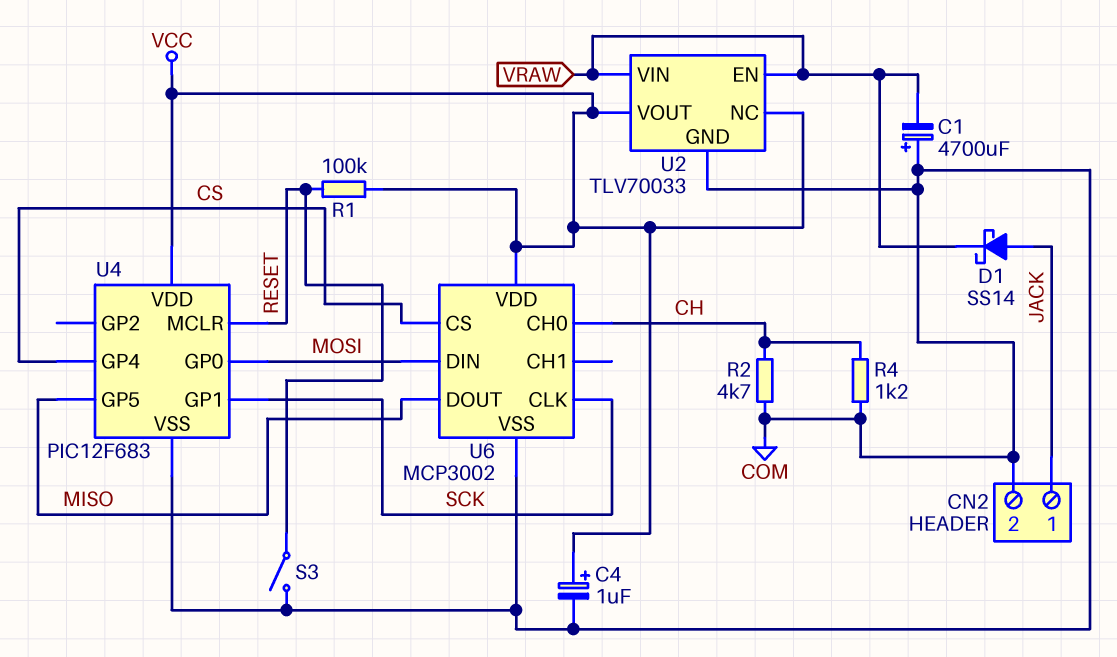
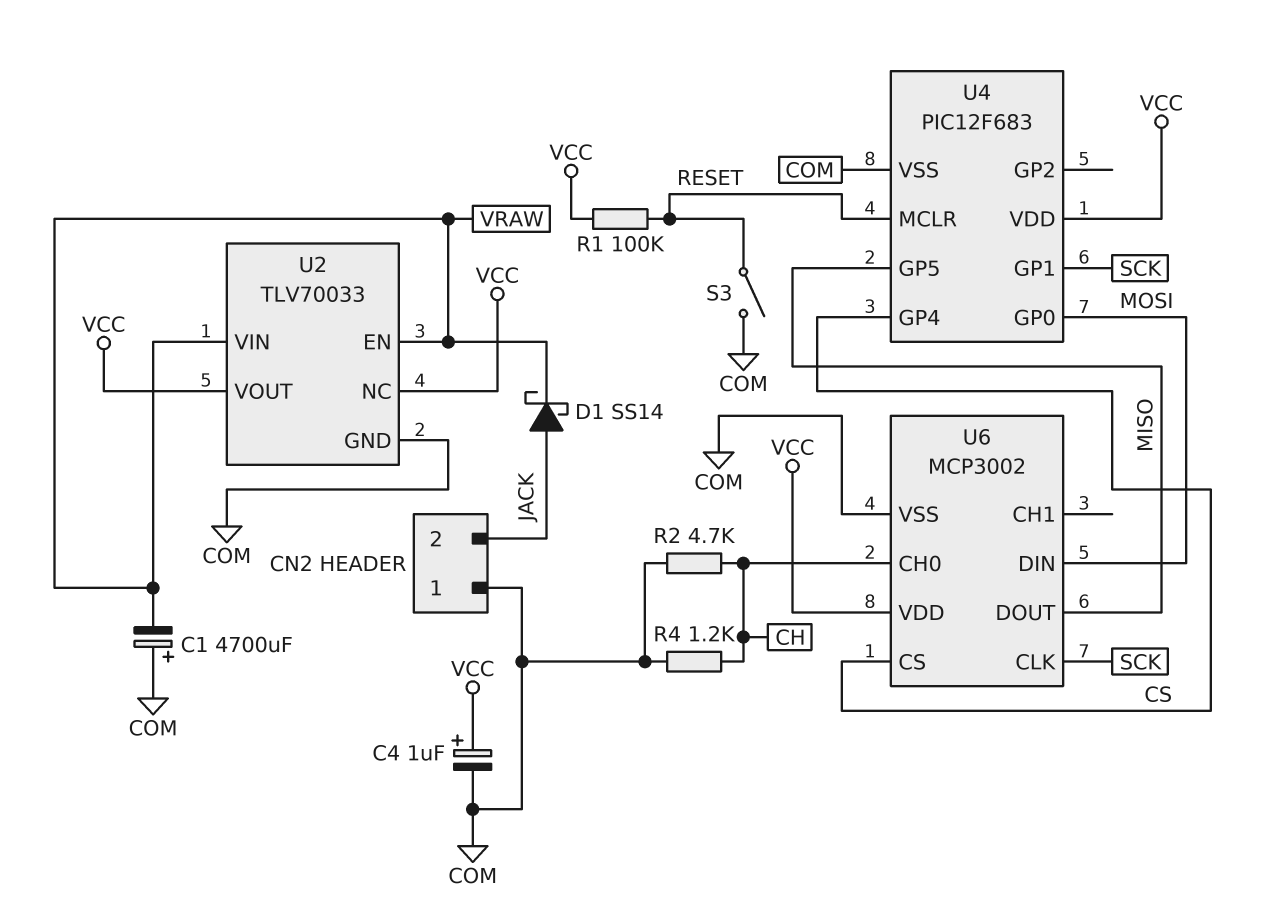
CN2 pin 1: JACK -> COM
CN2 pin 2: COM -> JACK

